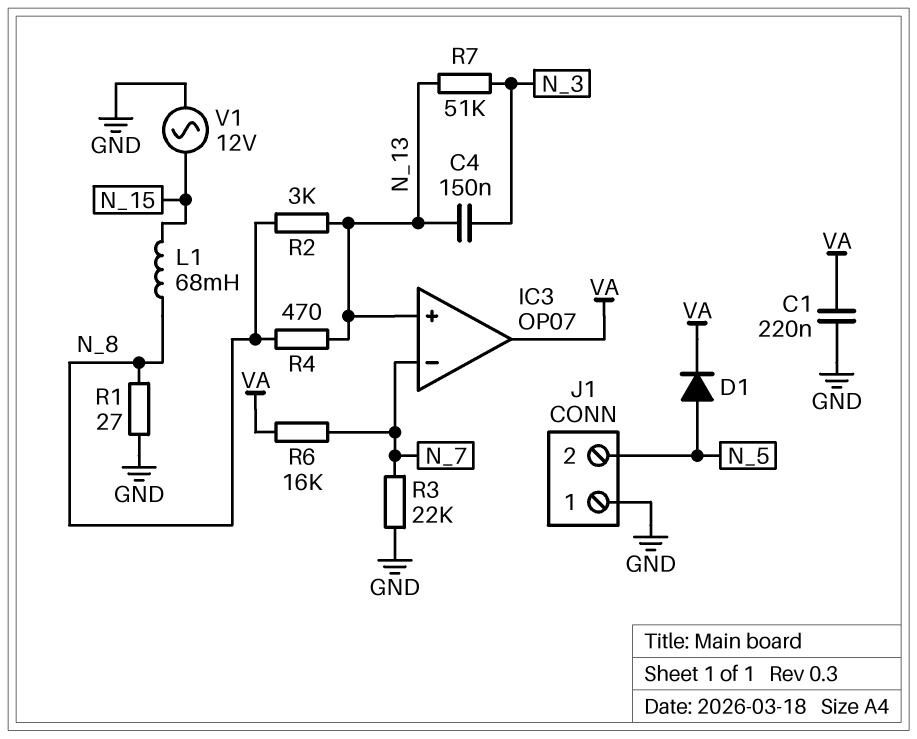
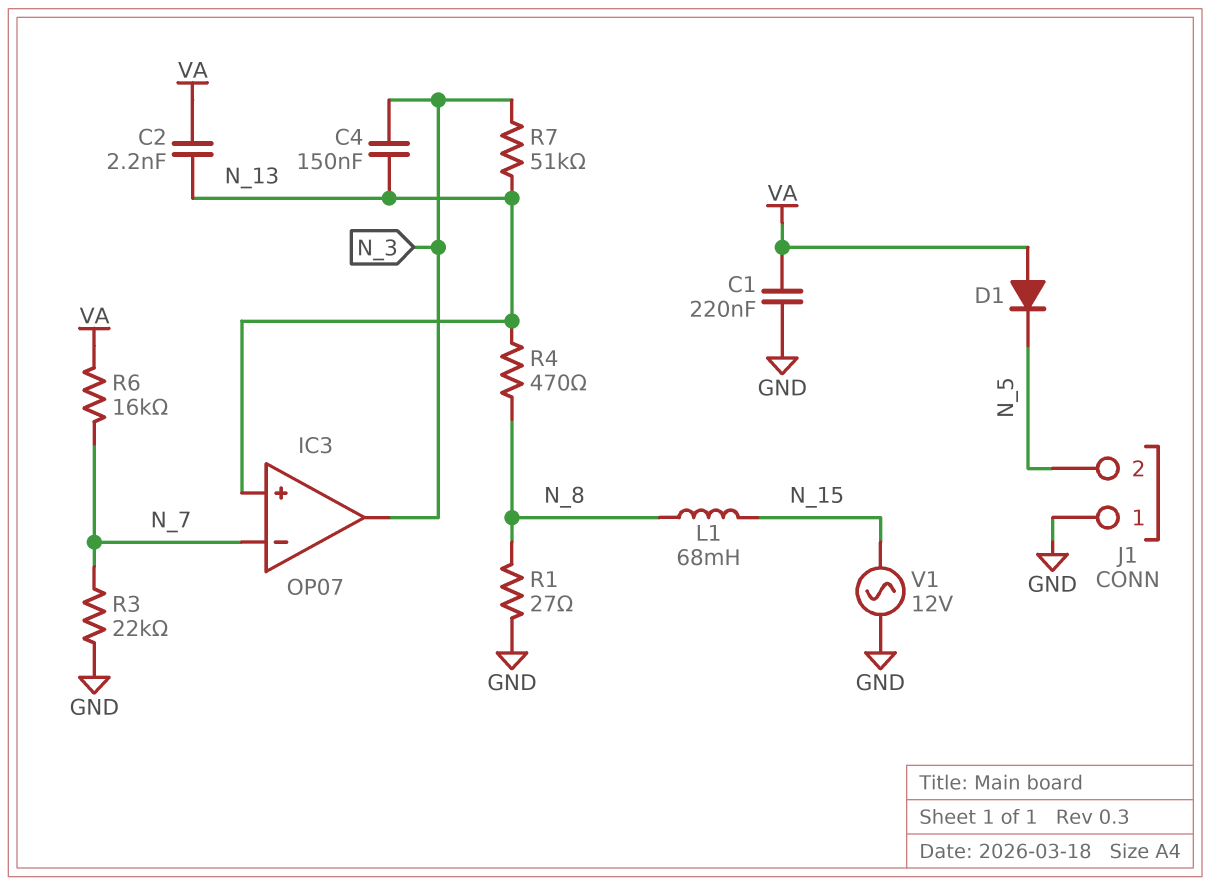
C2: none -> 2.2nF (N_13, VA)
D1: diode (A N_5, K VA) -> diode (A VA, K N_5)
IC3 pin out: VA -> N_3
R2: 3k (N_8, N_13) -> none

